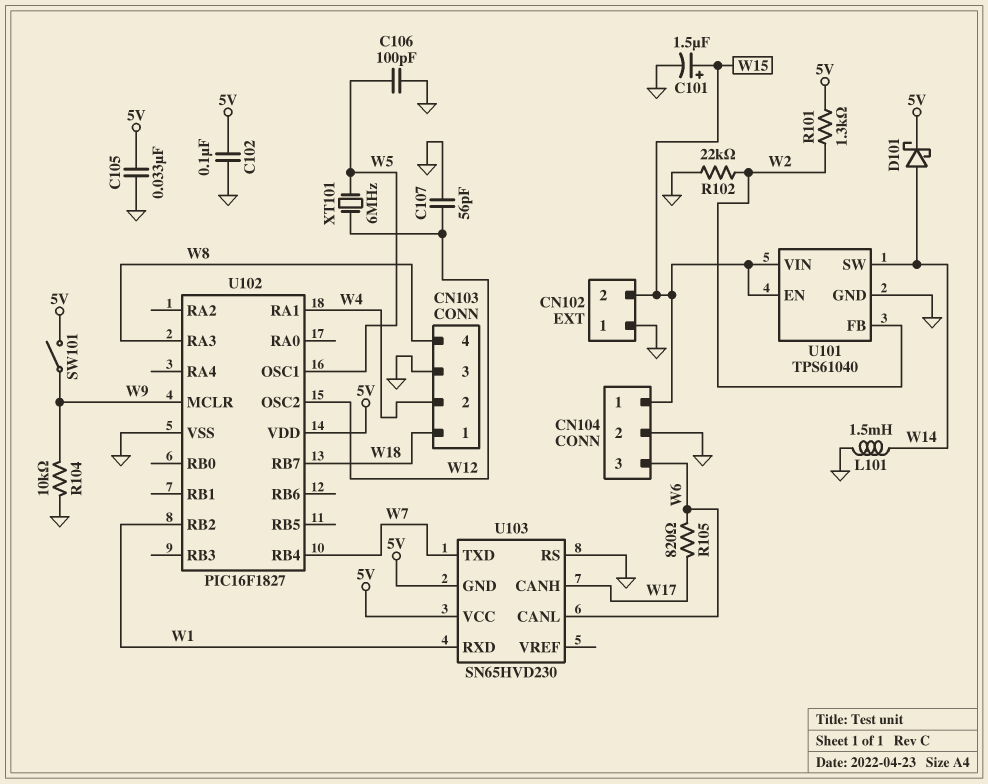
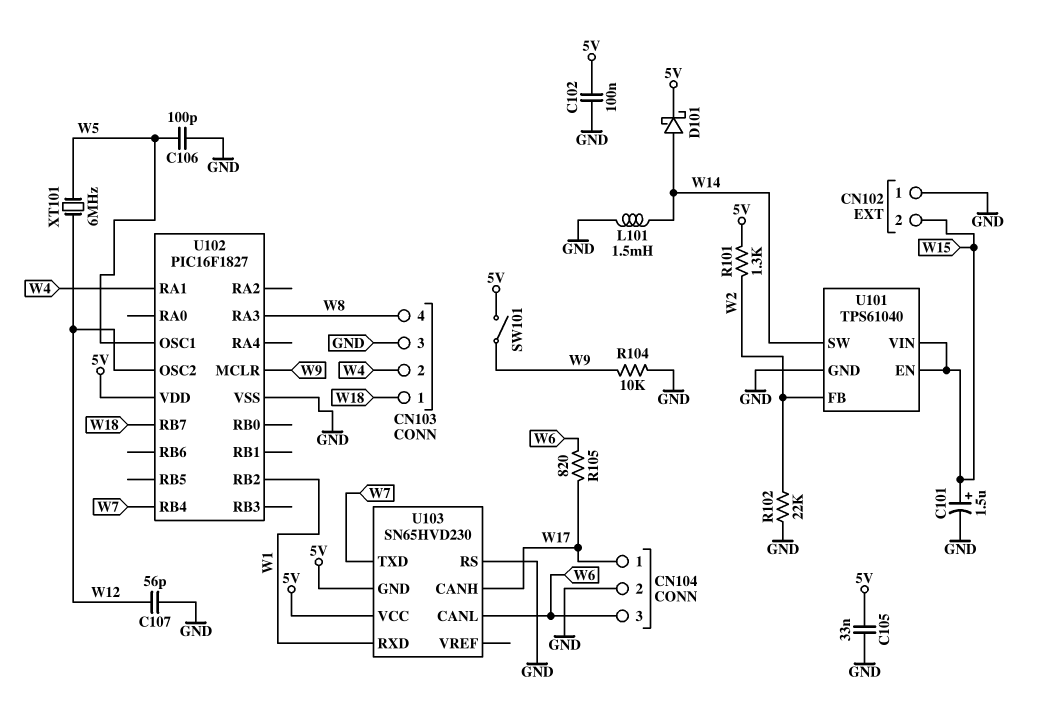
CN104 pin 1: W15 -> W17

